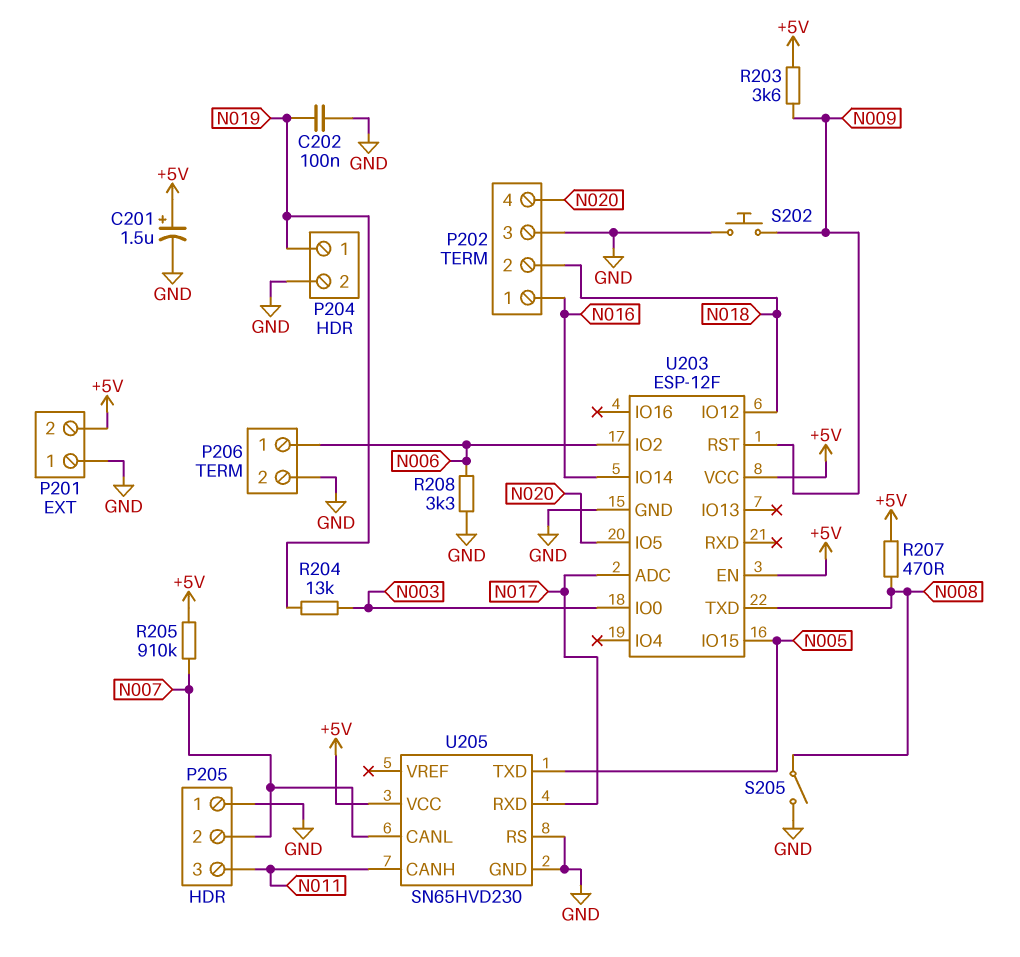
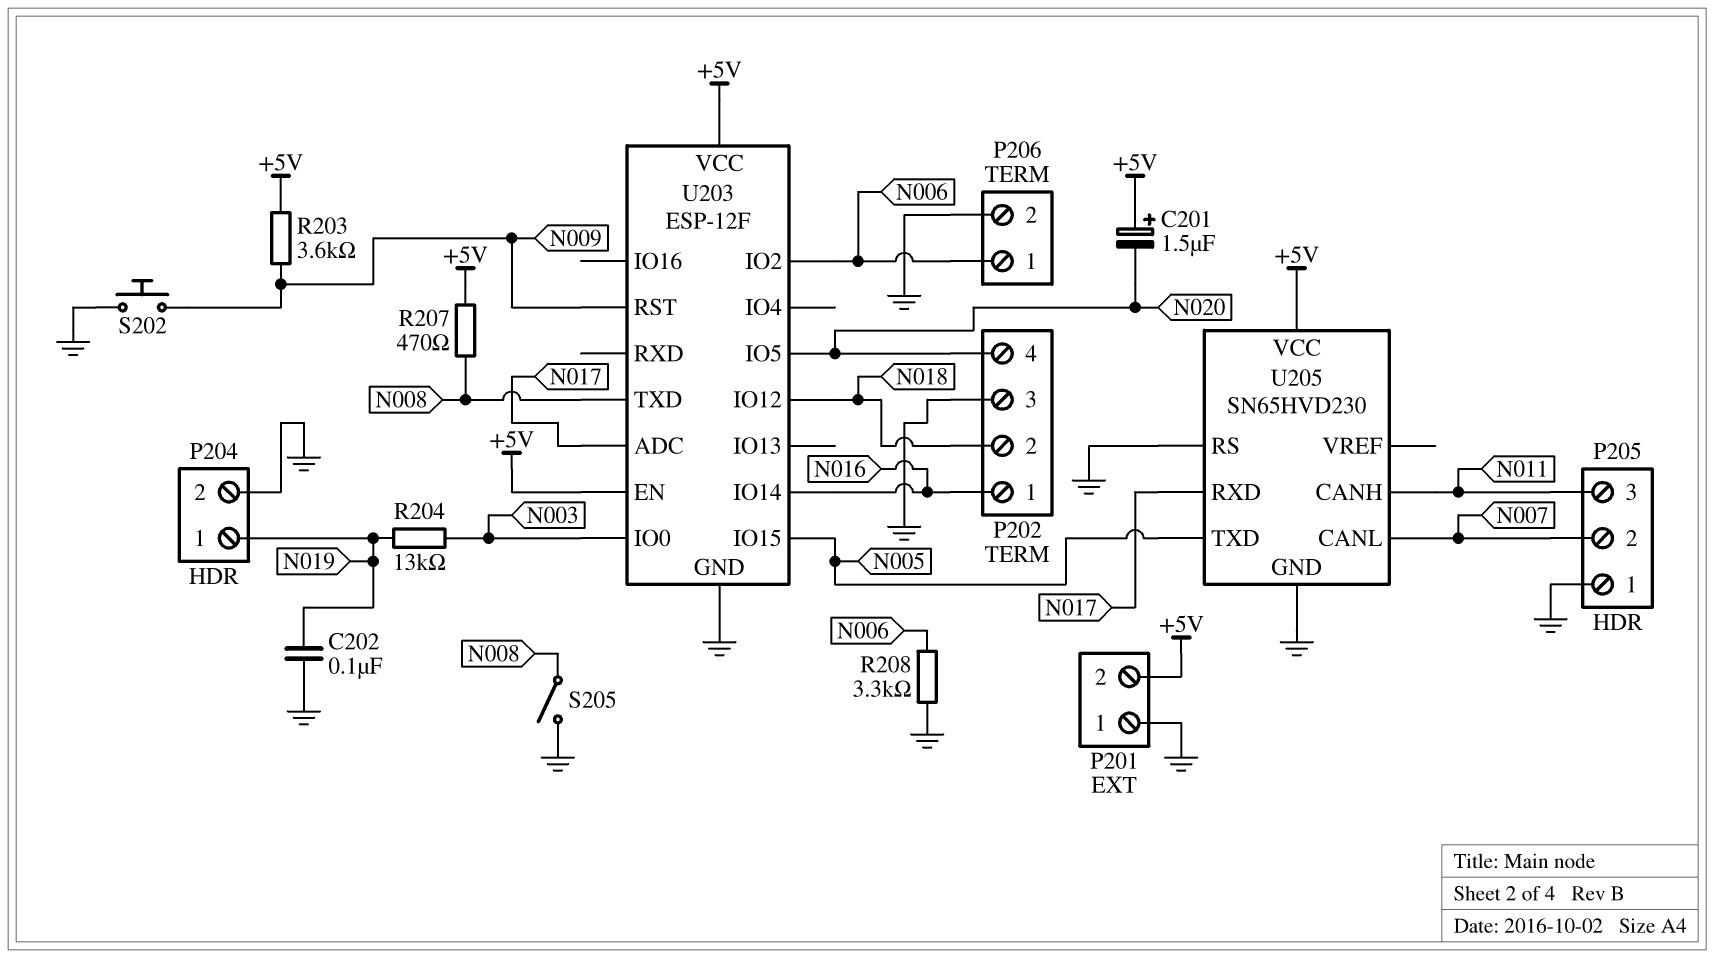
C201: 1.5uF (plus +5V, minus GND) -> 1.5uF (plus +5V, minus N020)
R205: 910k (+5V, N007) -> none

